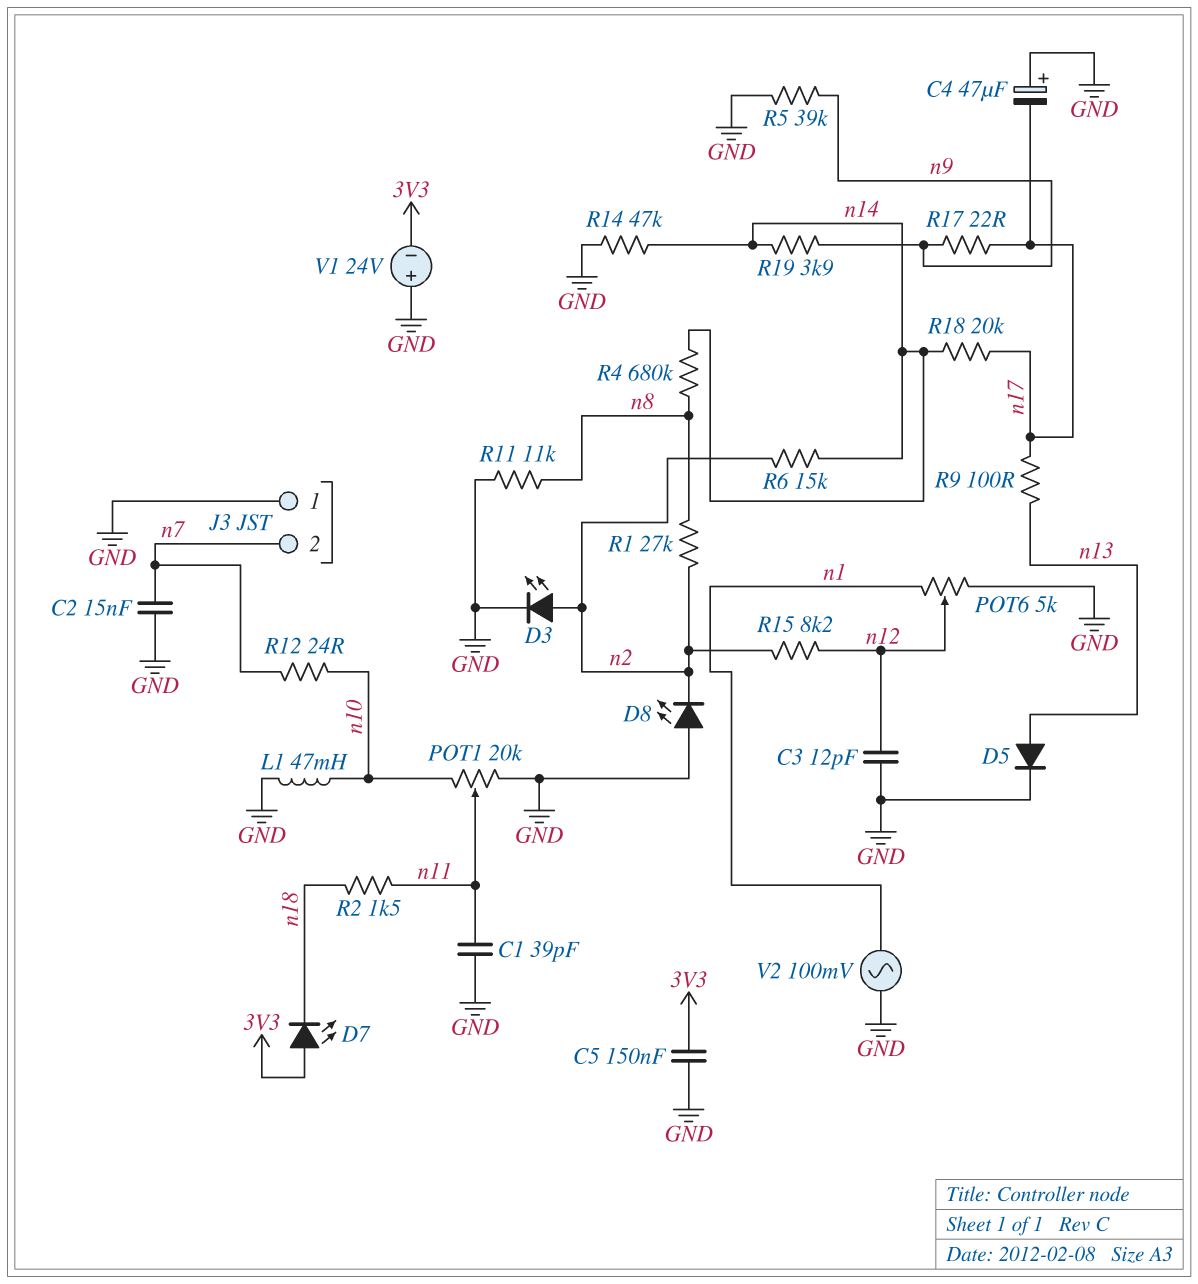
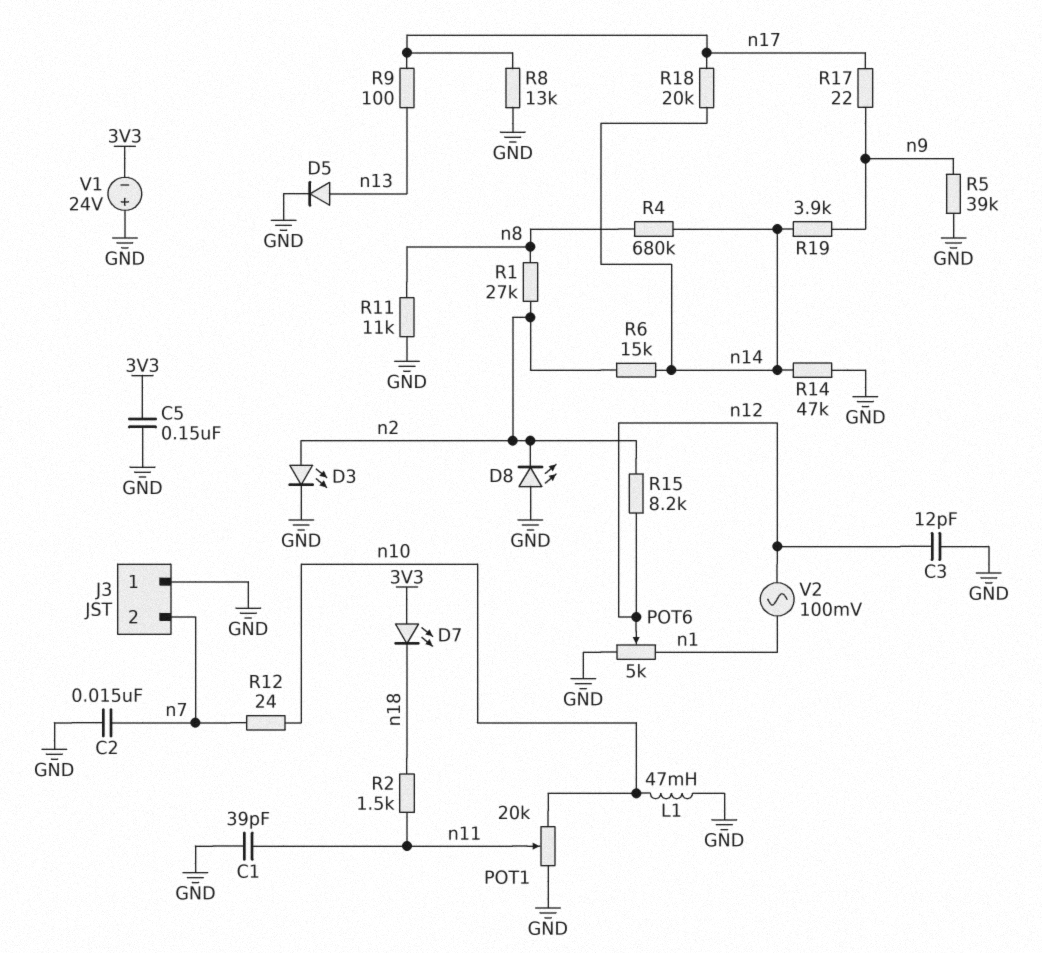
C4: 47uF (plus GND, minus n17) -> none
R8: none -> 13k (GND, n17)
V2: AC 100mV (GND, n1) -> AC 100mV (n1, n12)

